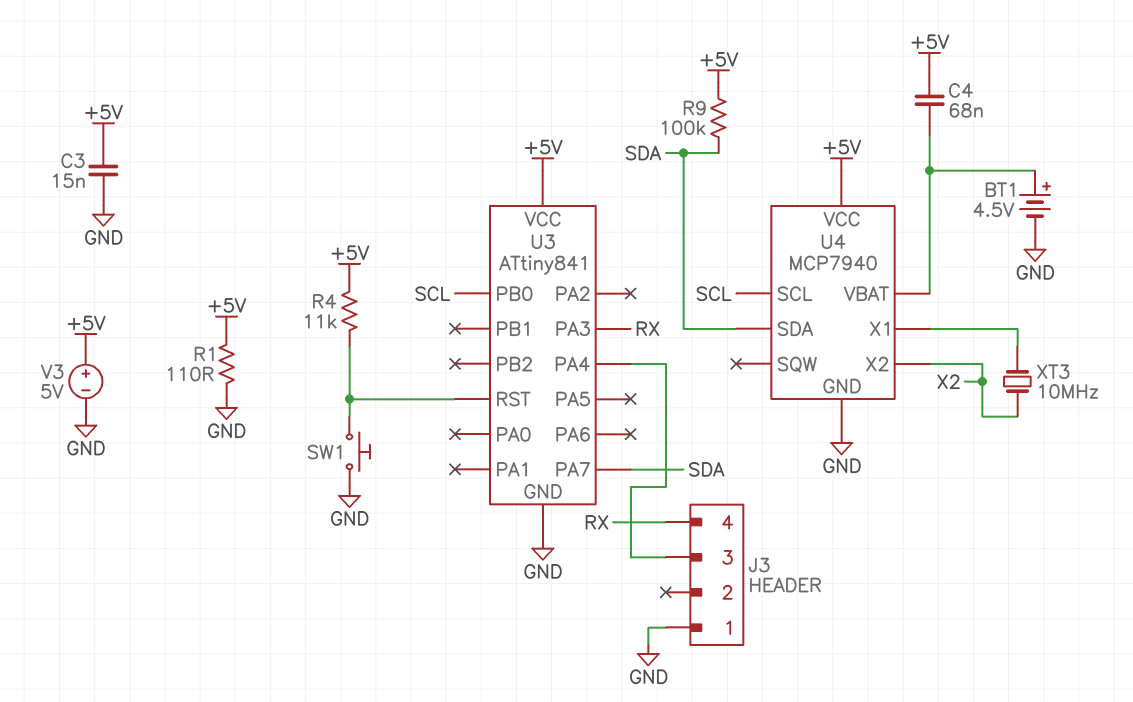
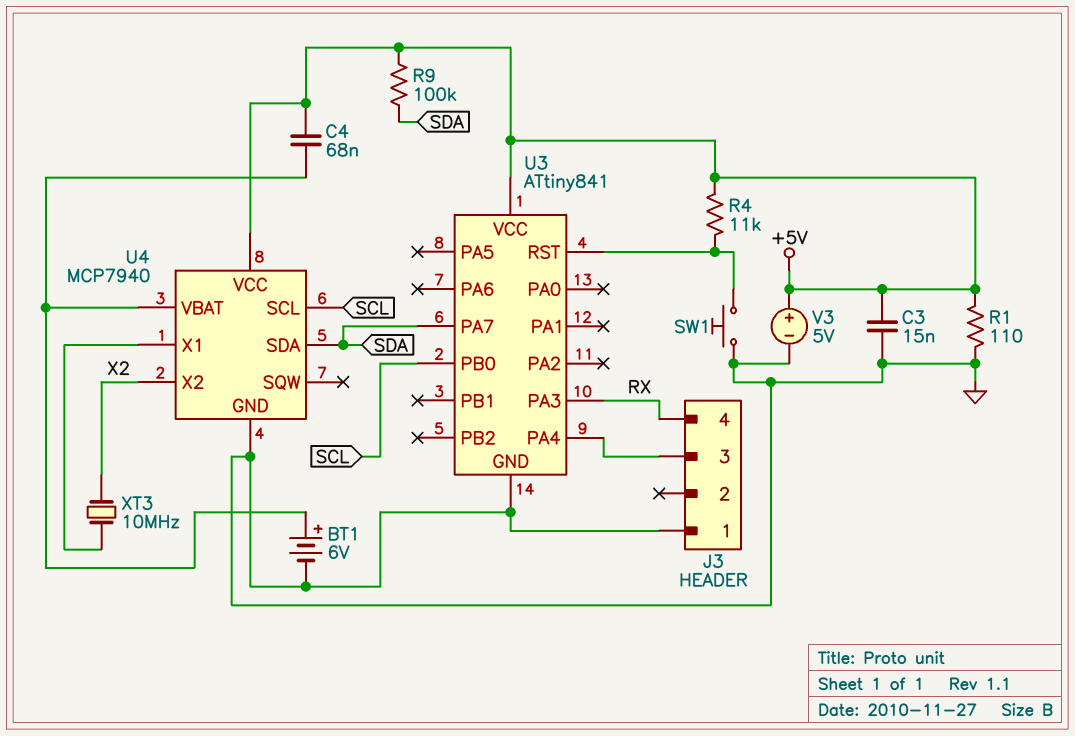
BT1: 4.5V (plus U4/VBAT, minus GND) -> 6V (plus U4/VBAT, minus GND)

